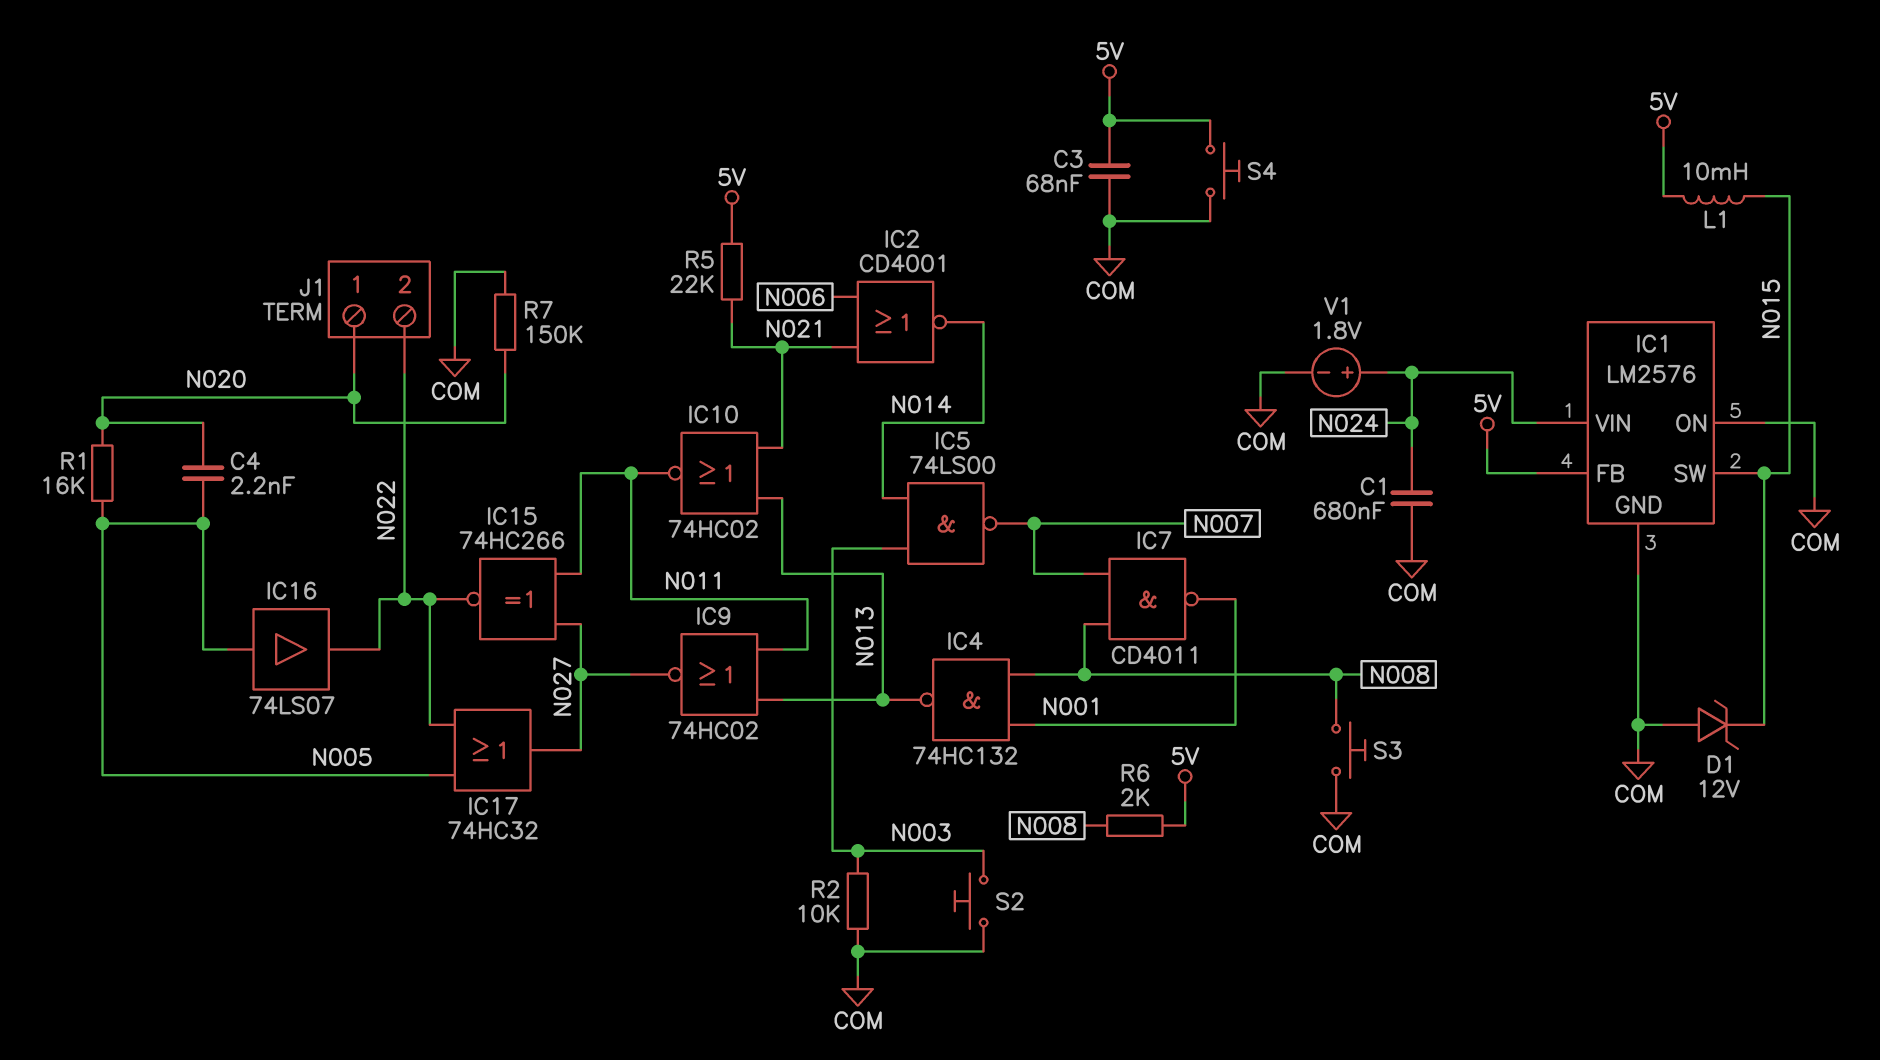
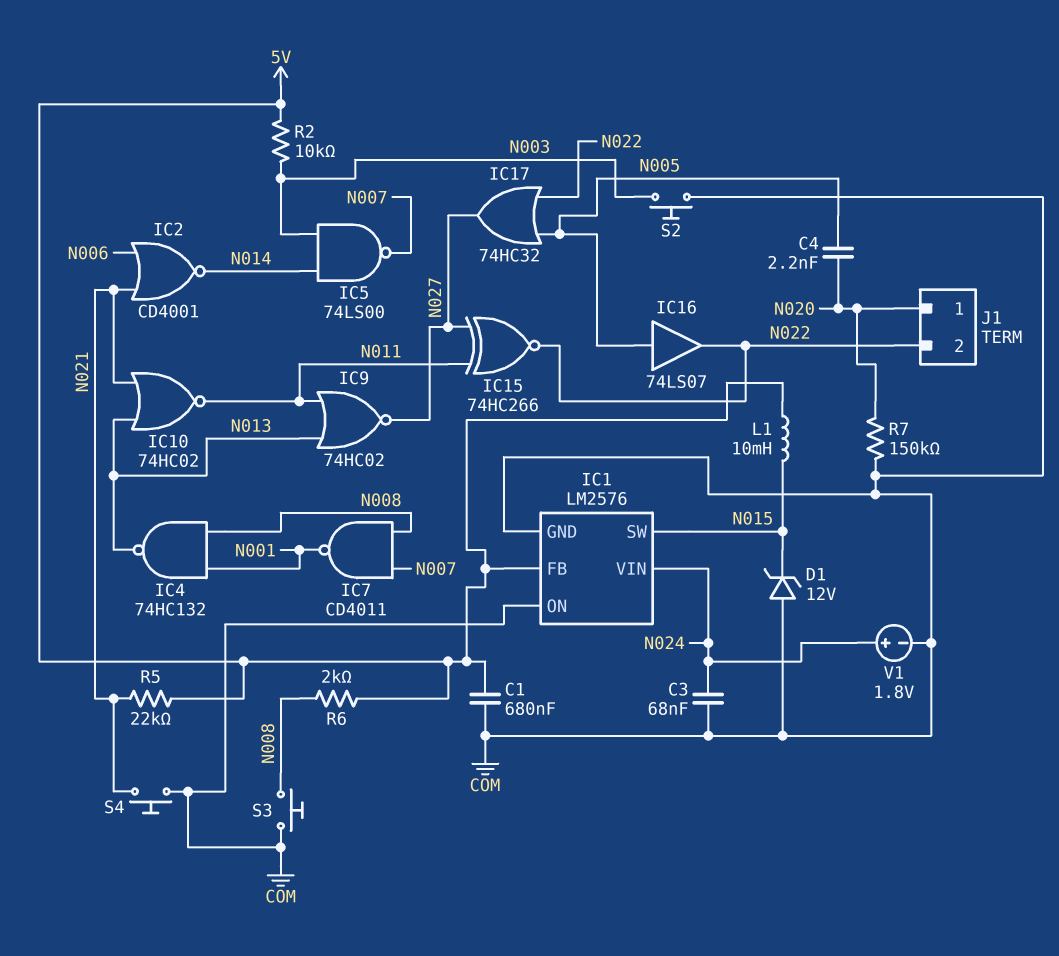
C1: 680nF (COM, N024) -> 680nF (5V, COM)
C3: 68nF (5V, COM) -> 68nF (COM, N024)
R1: 16k (N005, N020) -> none
R2: 10k (COM, N003) -> 10k (5V, N003)
S4: button (5V, COM) -> button (COM, N021)

